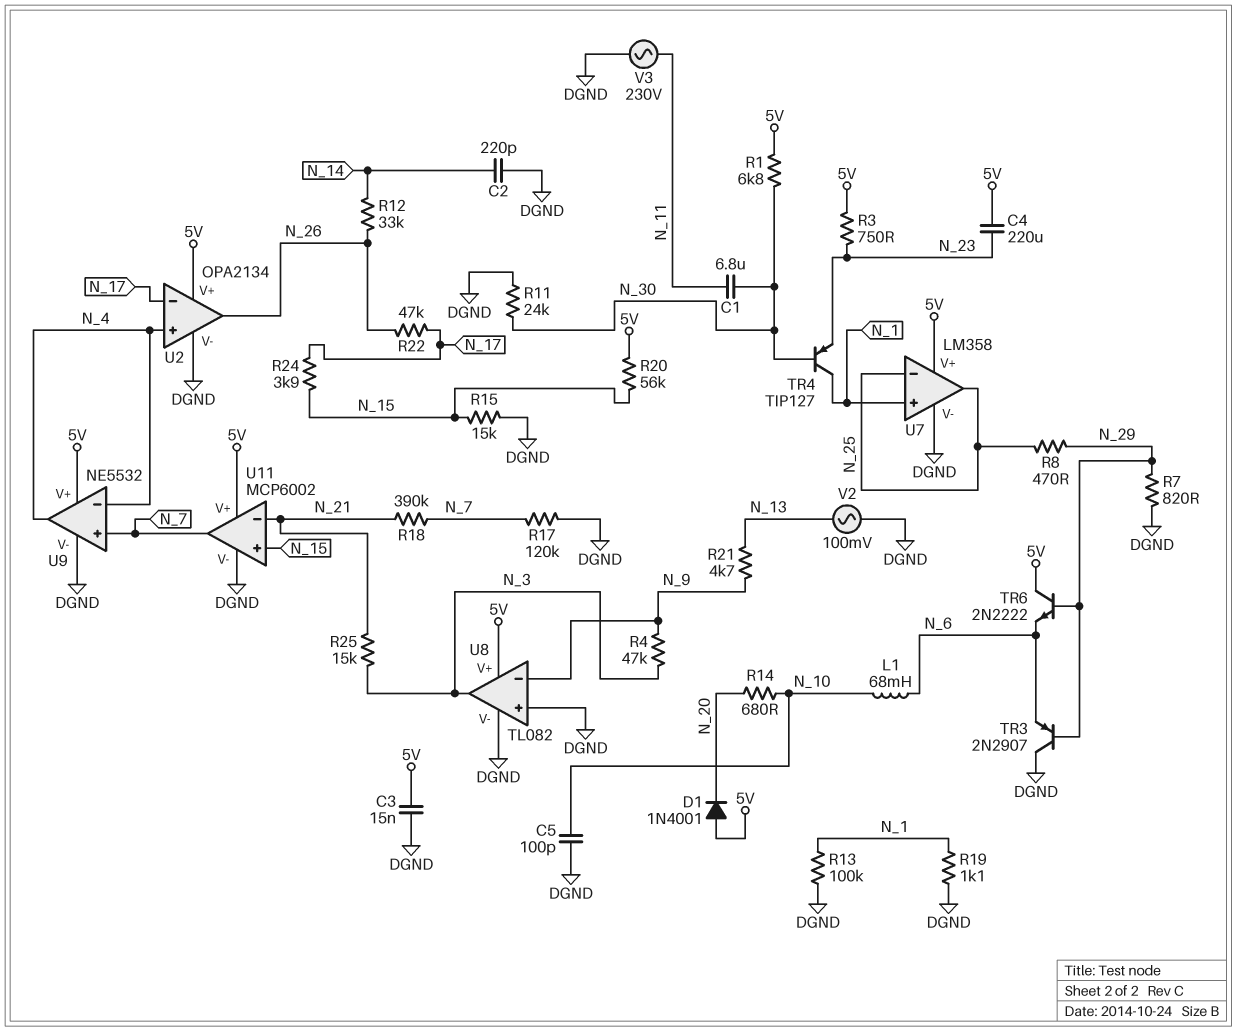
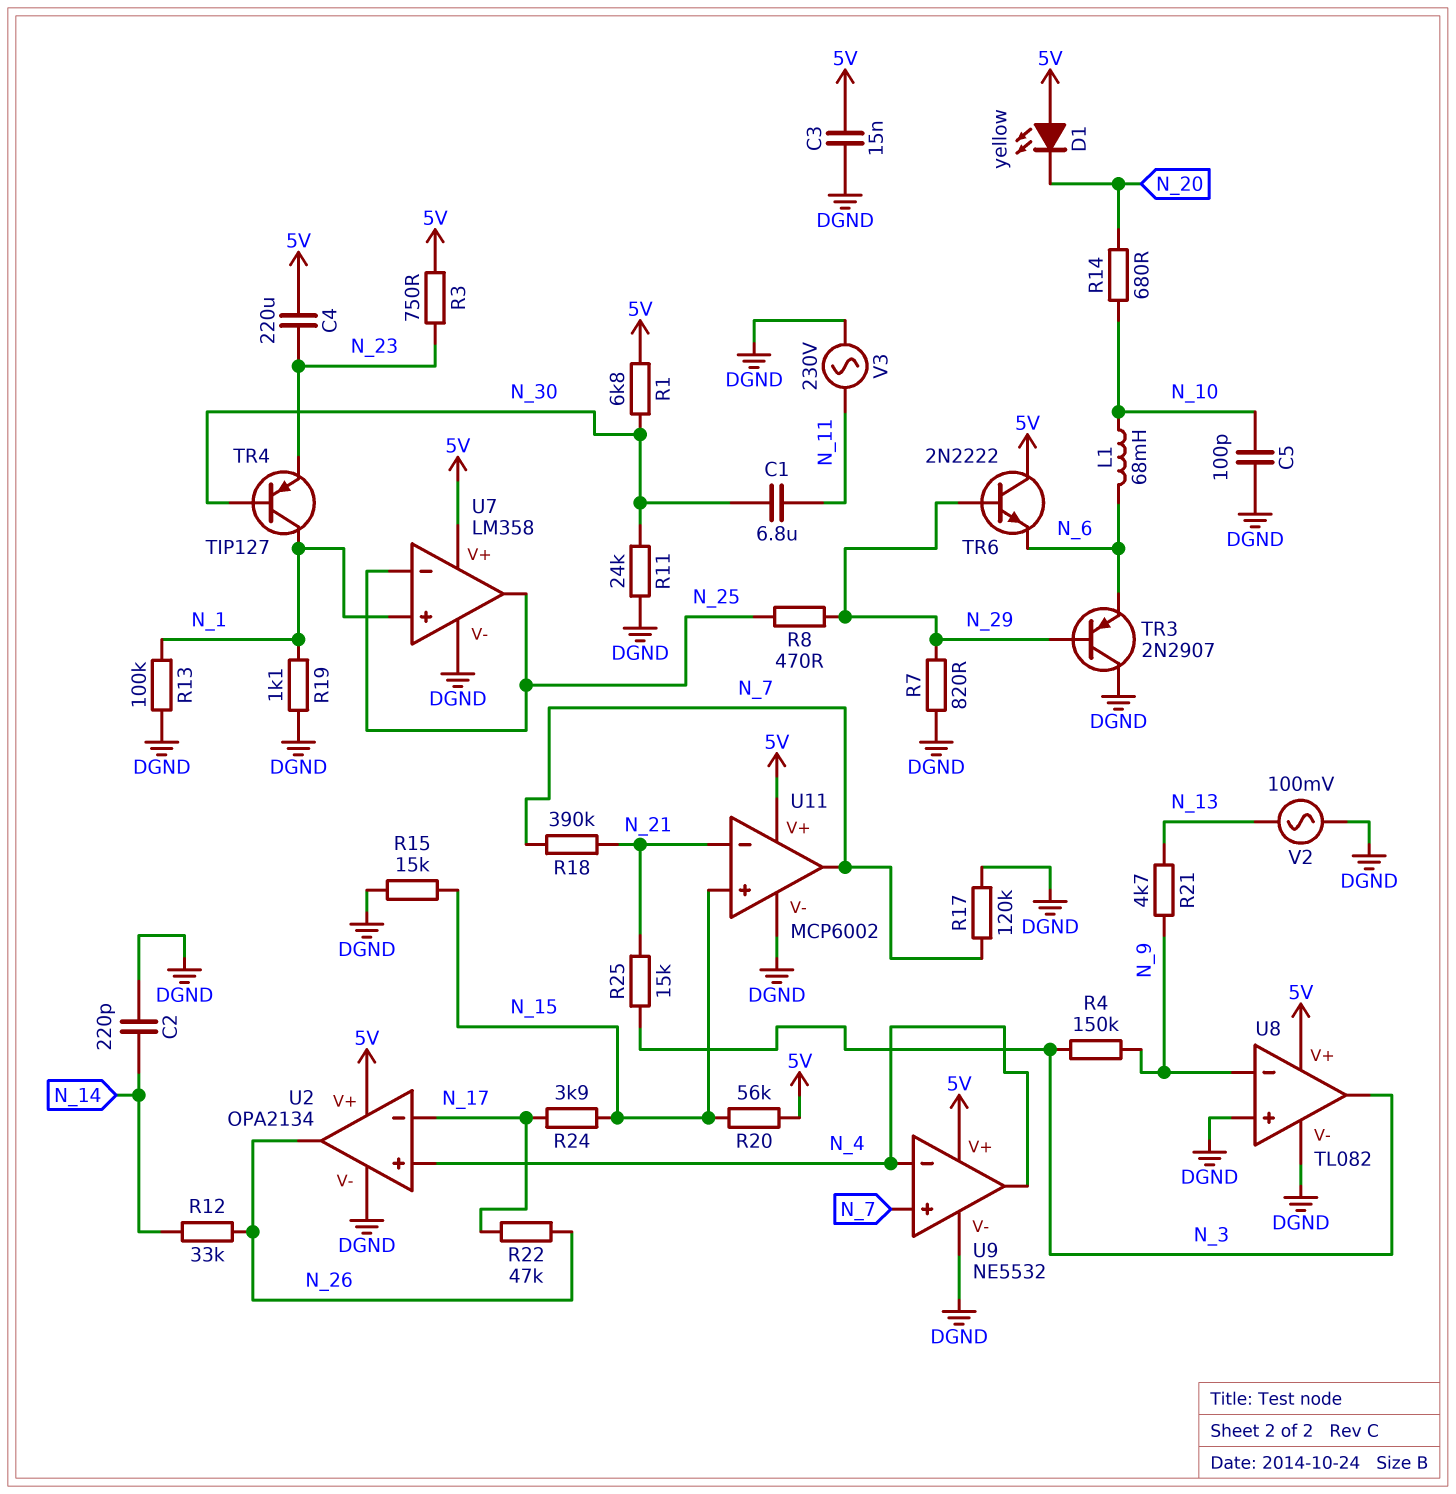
D1: diode 1N4001 (A 5V, K N_20) -> LED yellow (A 5V, K N_20)
R4: 47k (N_3, N_9) -> 150k (N_3, N_9)

